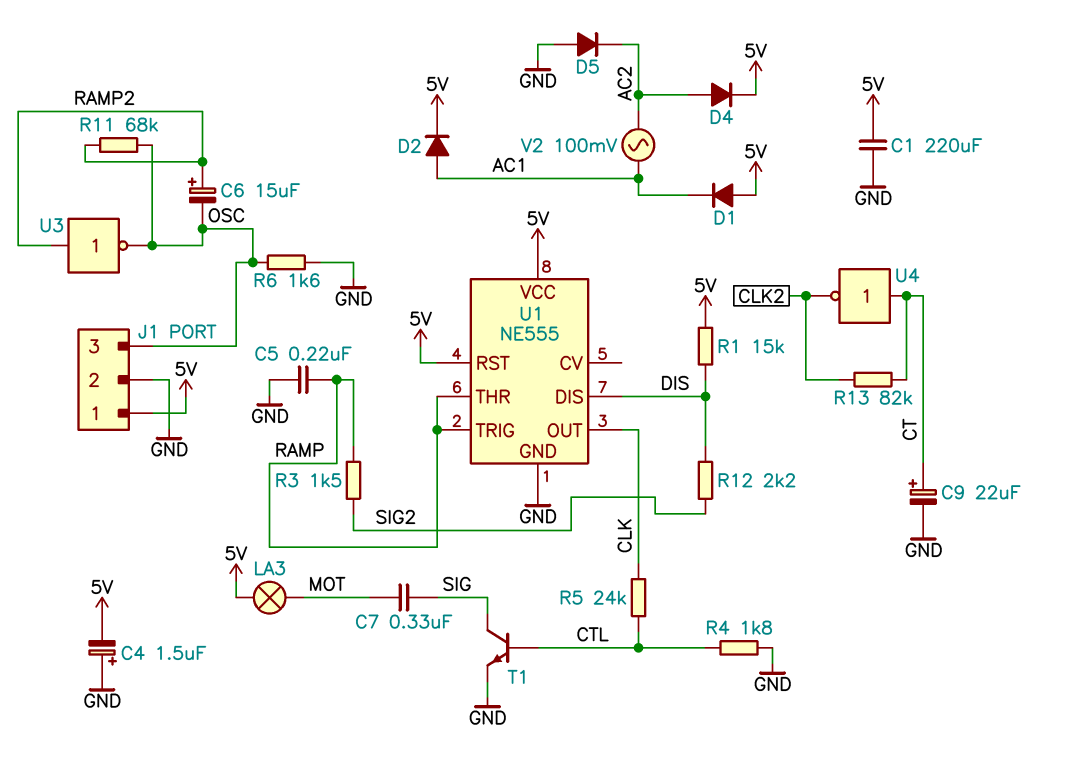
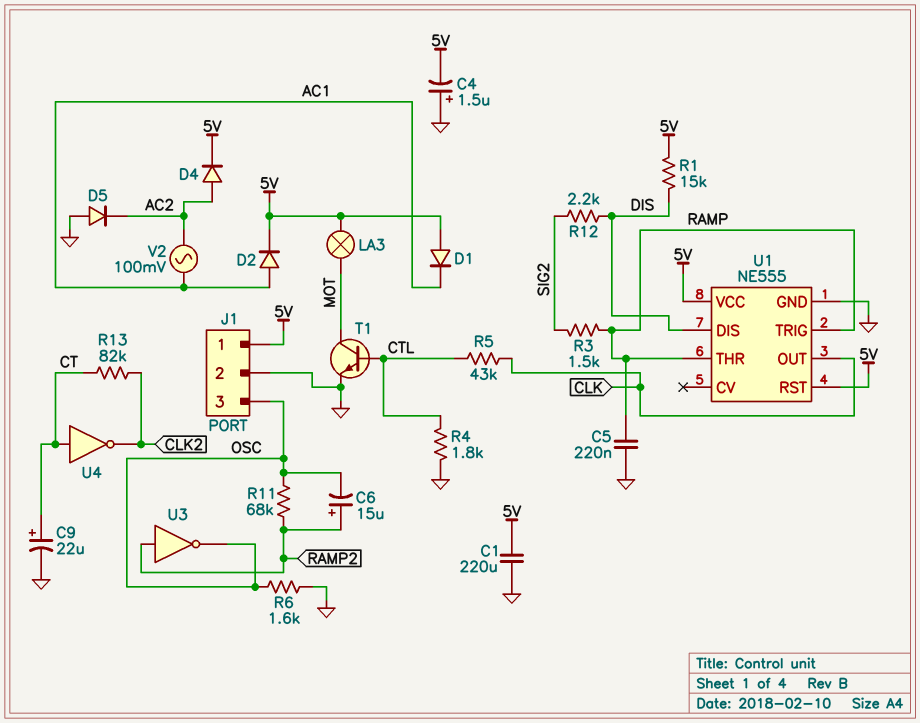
C7: 330nF (MOT, SIG) -> none
R5: 24k (CLK, CTL) -> 43k (CLK, CTL)
T1: NPN (B CTL, C SIG, E GND) -> NPN (B CTL, C MOT, E GND)

